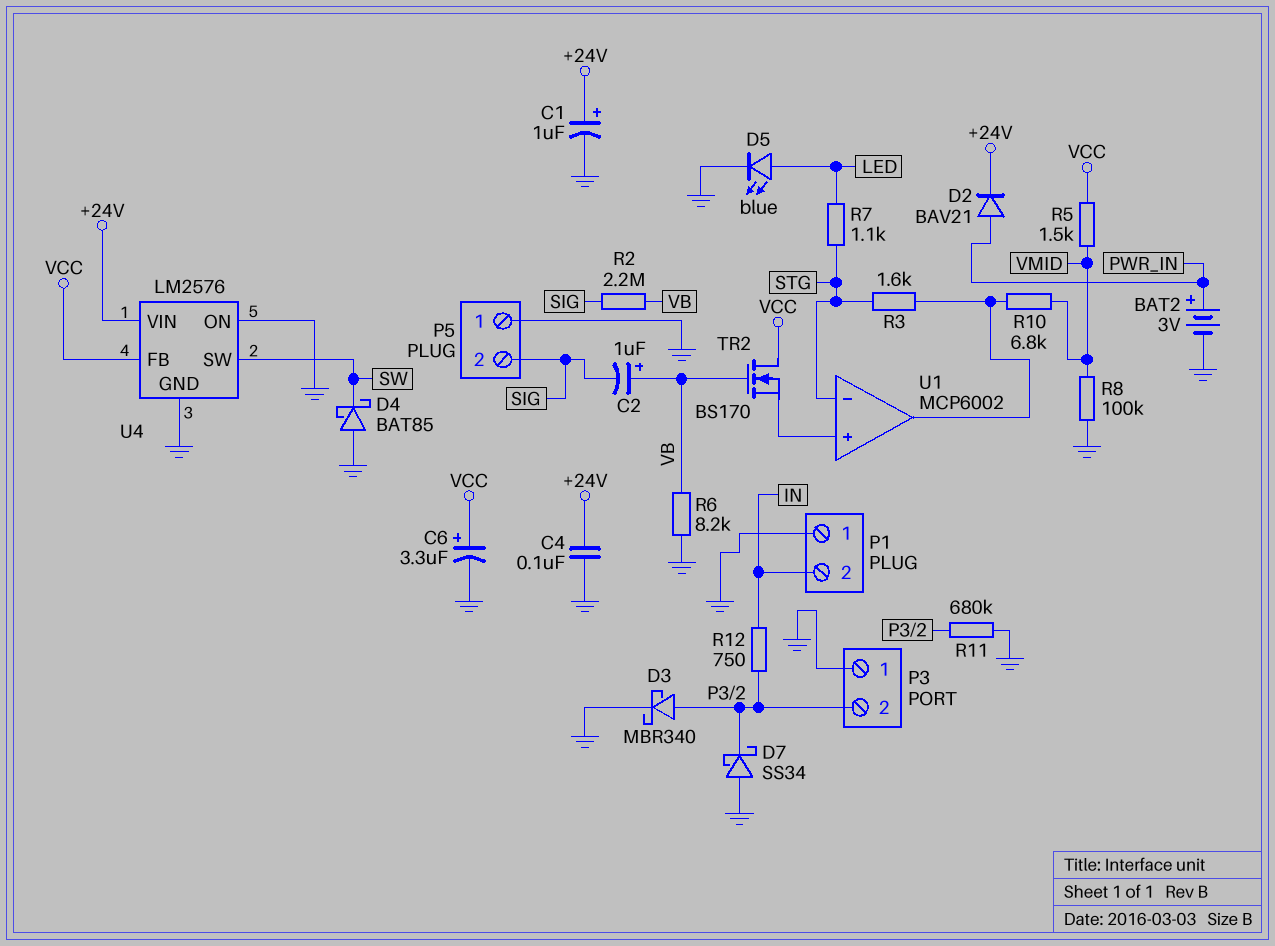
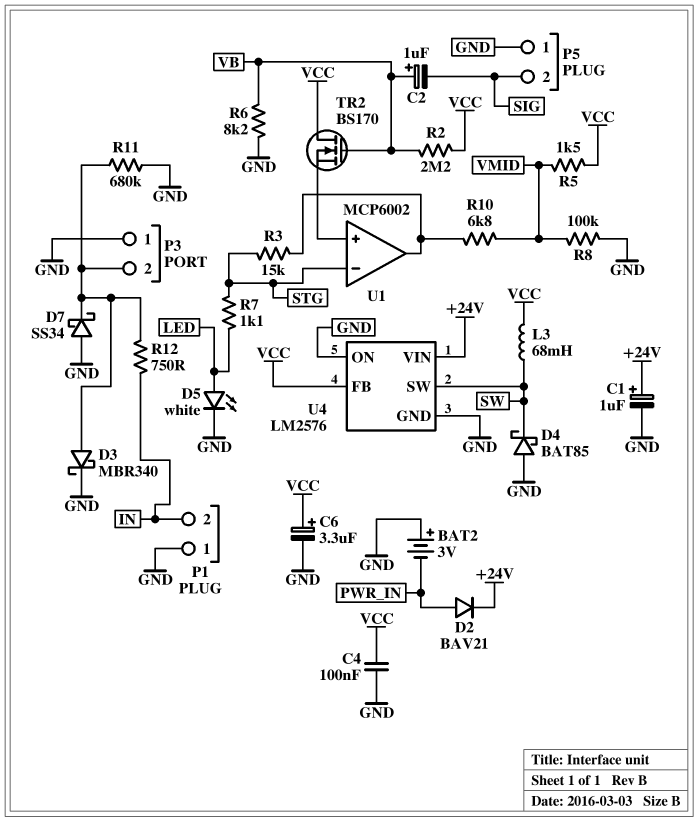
BAT2: 3V (plus PWR_IN, minus GND) -> 3V (plus GND, minus PWR_IN)
C4: 100nF (+24V, GND) -> 100nF (GND, VCC)
D5: LED blue (A LED, K GND) -> LED white (A LED, K GND)
L3: none -> 68mH (SW, VCC)
R2: 2.2M (SIG, VB) -> 2.2M (VB, VCC)
R3: 1.6k (STG, U1/out) -> 15k (STG, U1/out)

